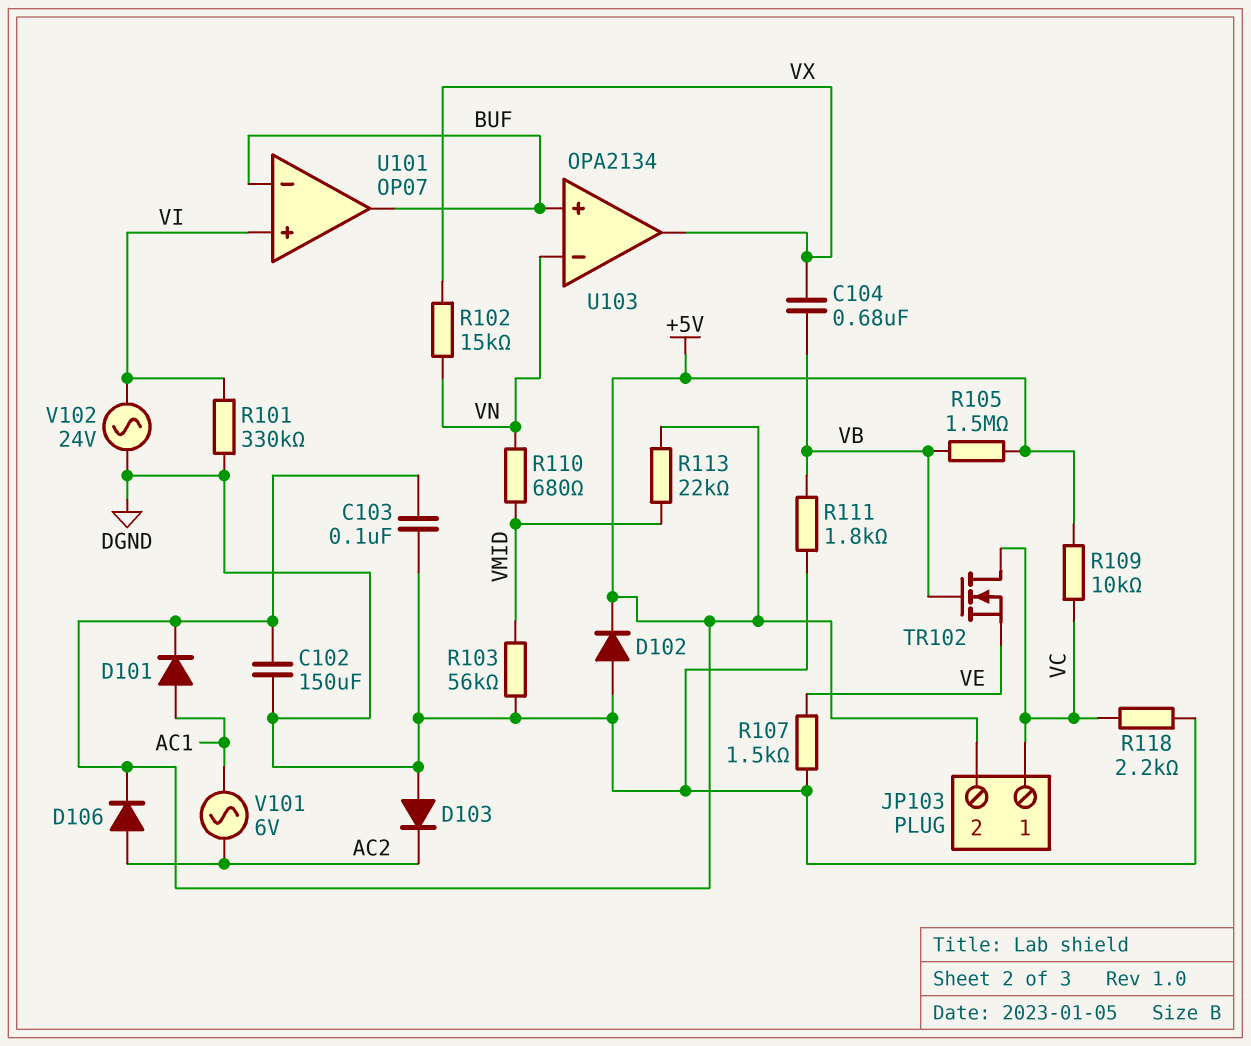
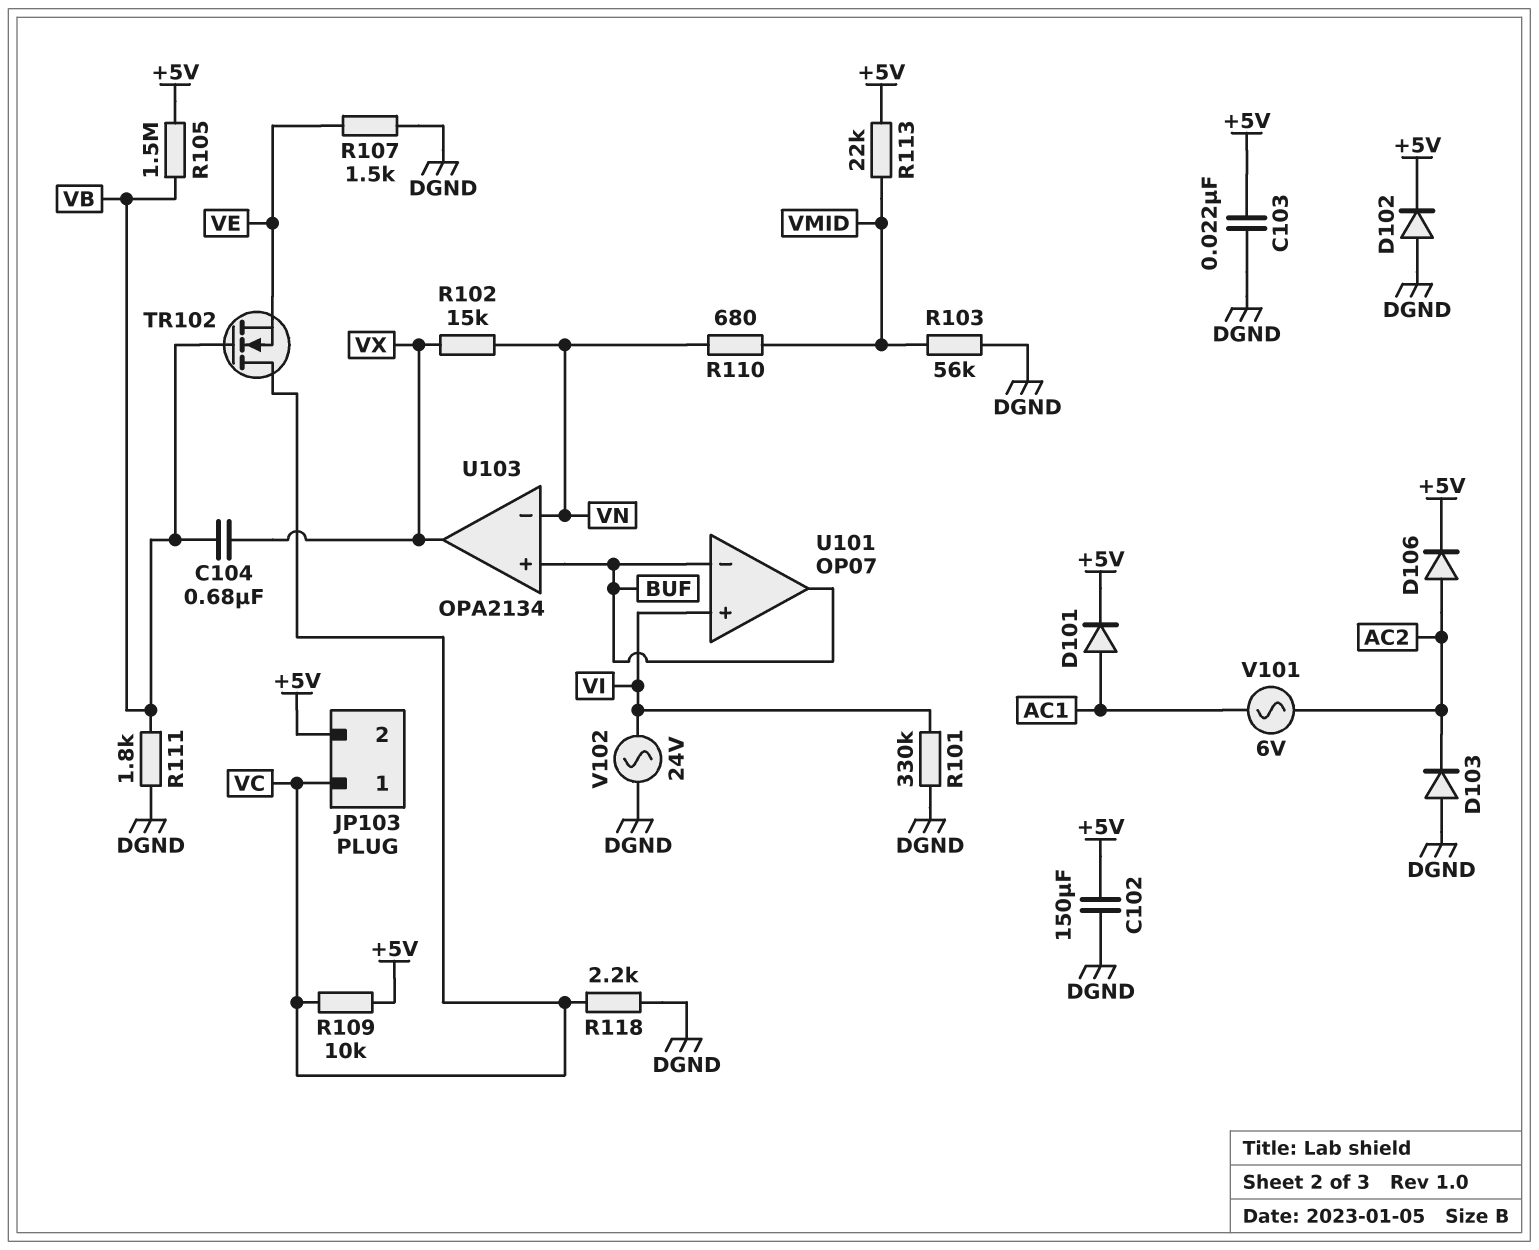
C103: 100nF (+5V, DGND) -> 22nF (+5V, DGND)

